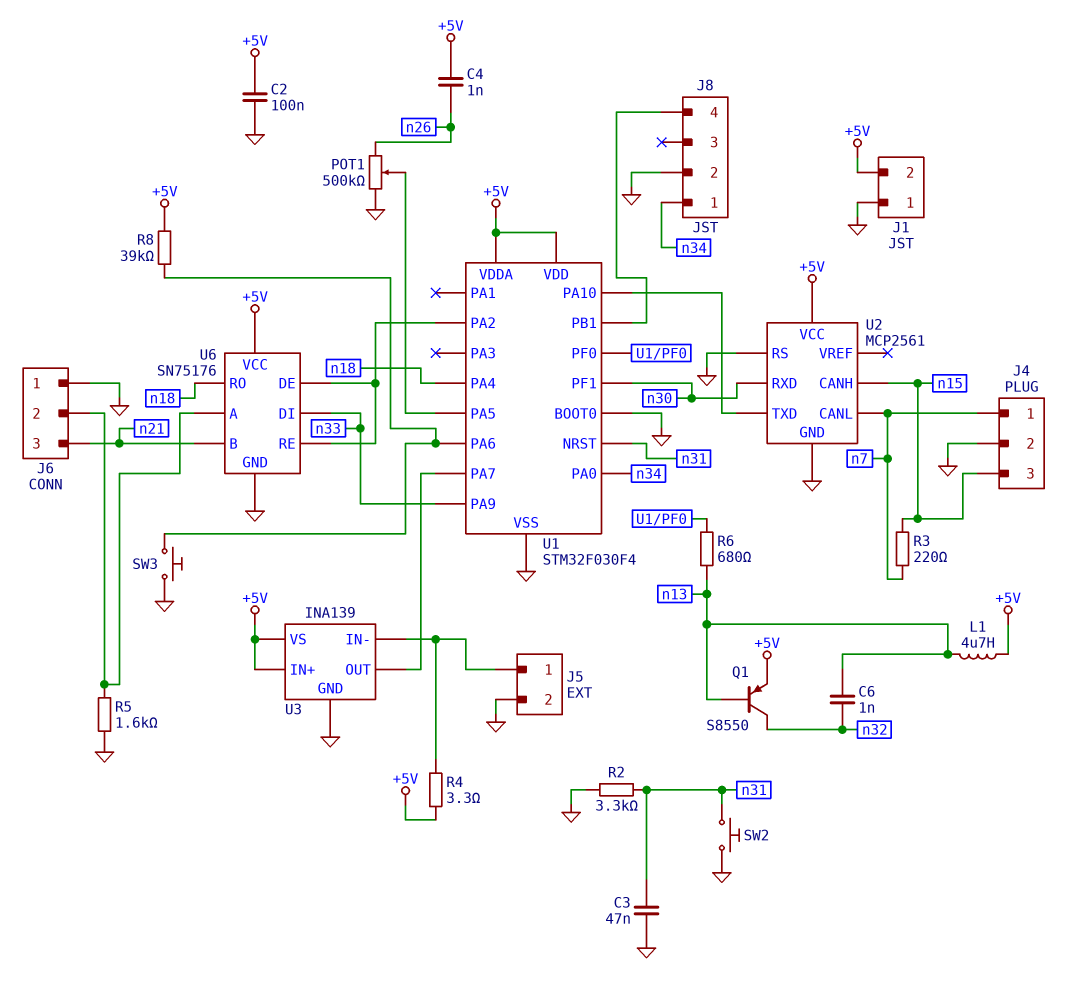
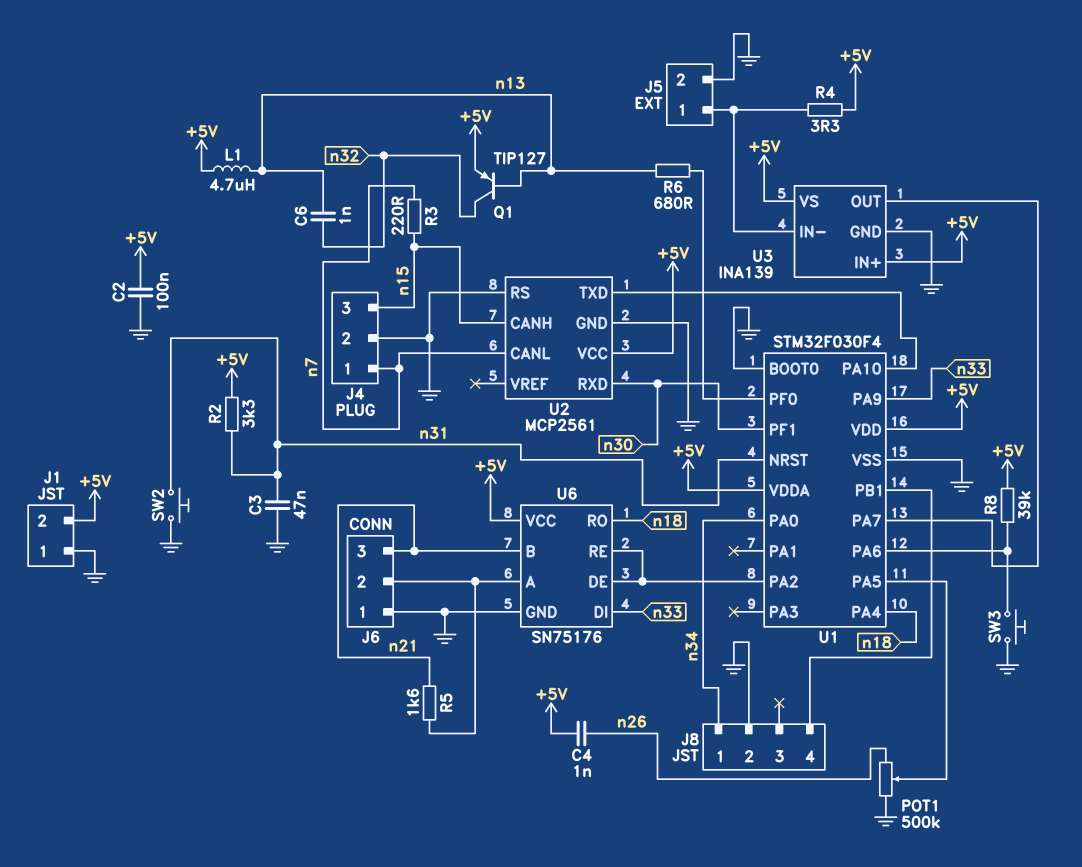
Q1: PNP S8550 (B n13, C n32, E +5V) -> PNP TIP127 (B n13, C n32, E +5V)
R2: 3.3k (GND, n31) -> 3.3k (+5V, n31)
R5: 1.6k (GND, J6/2) -> 1.6k (J6/2, n21)

